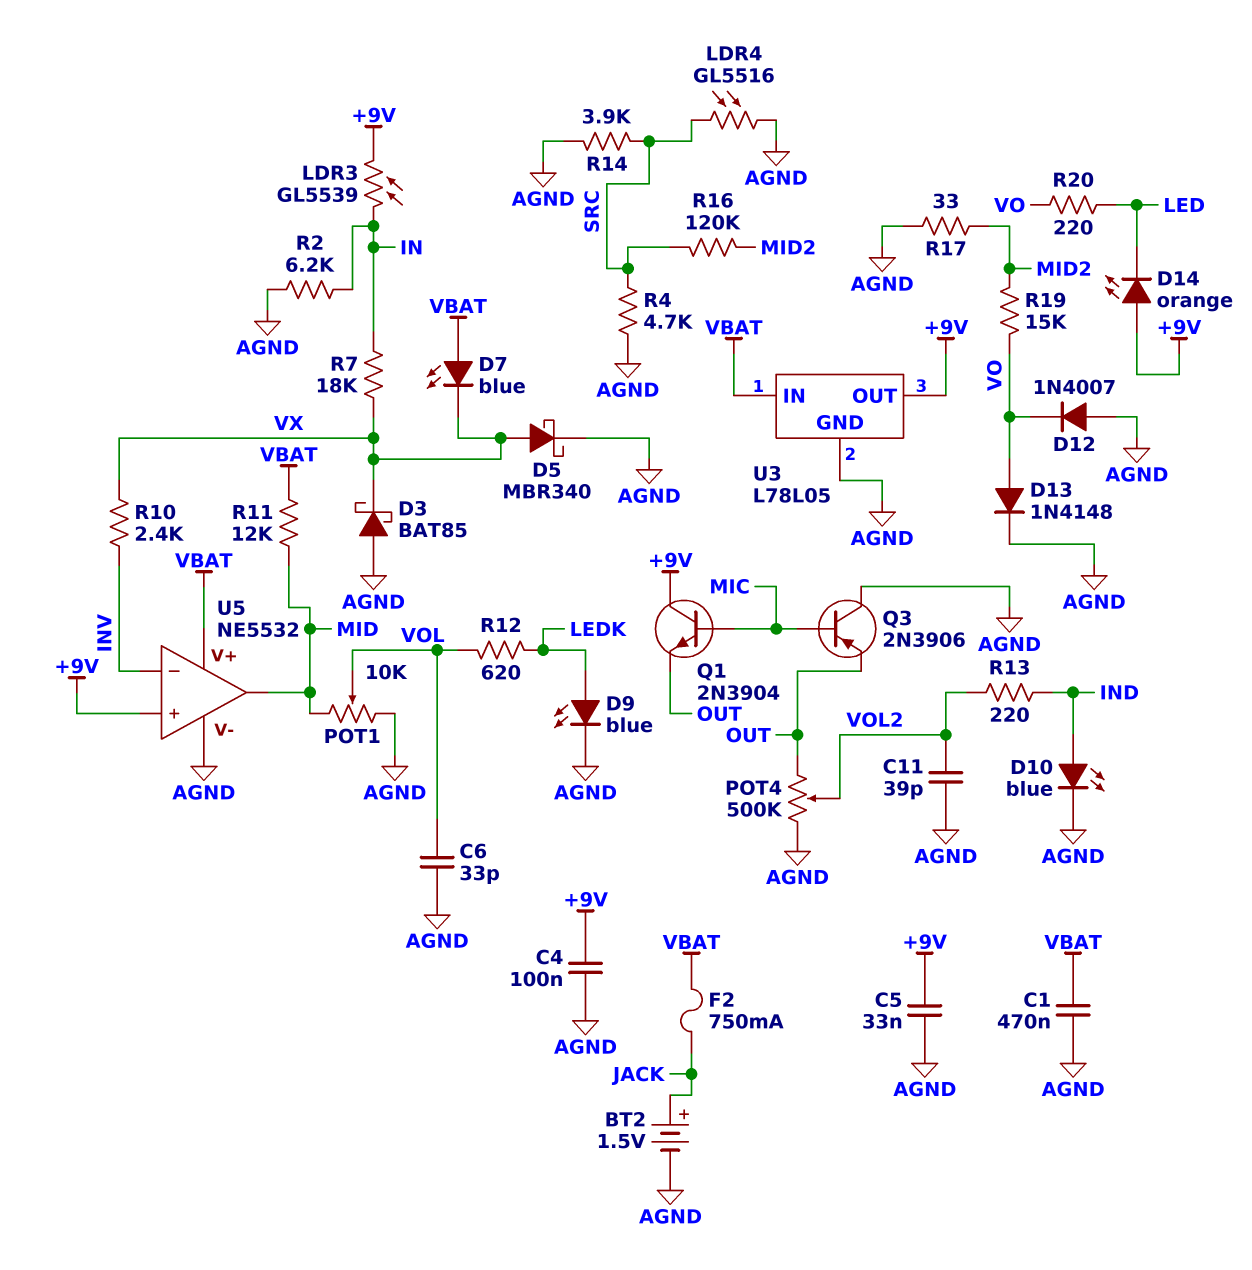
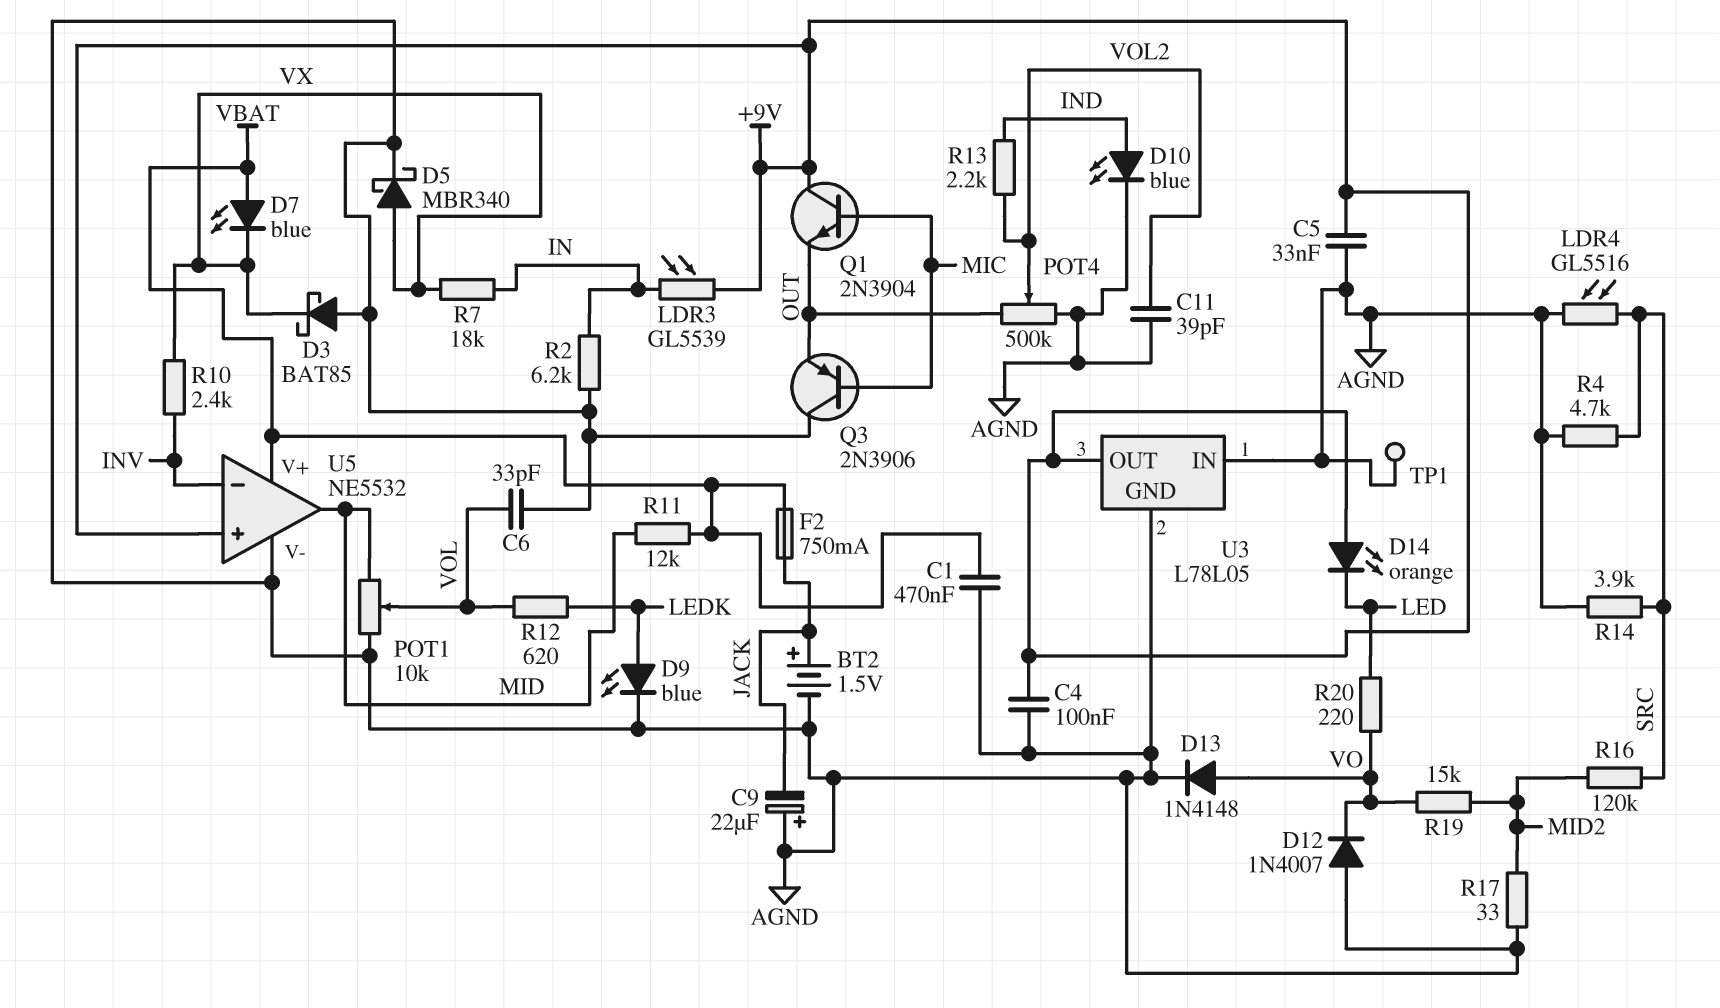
C9: none -> 22uF (plus AGND, minus JACK)
R13: 220 (IND, VOL2) -> 2.2k (IND, VOL2)
TP1: none -> test point (AGND)
U3 pin IN: VBAT -> AGND

